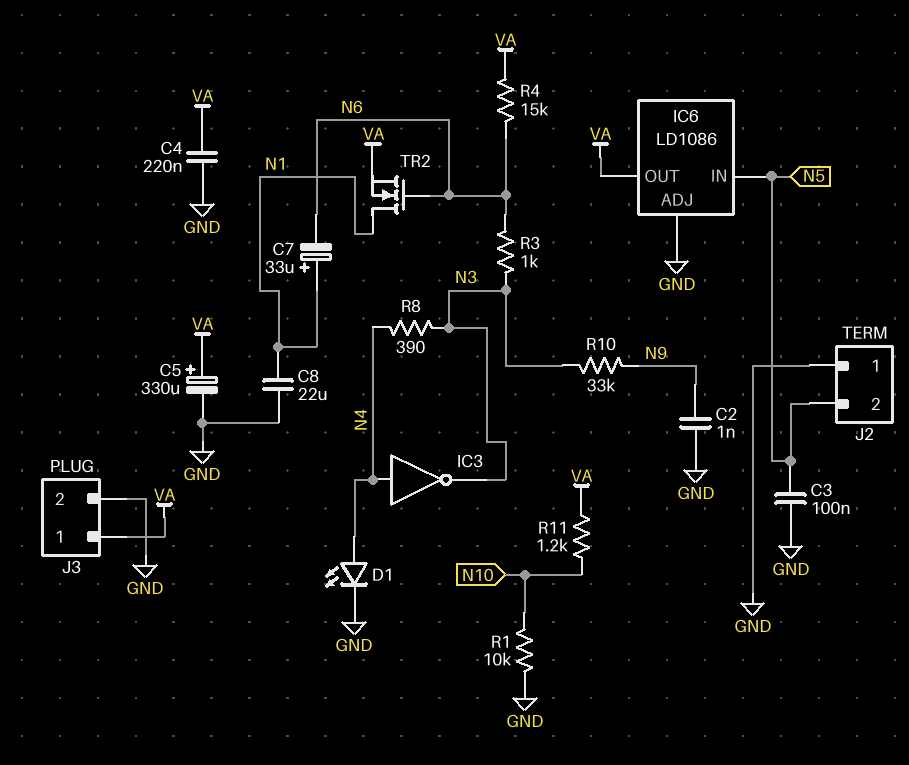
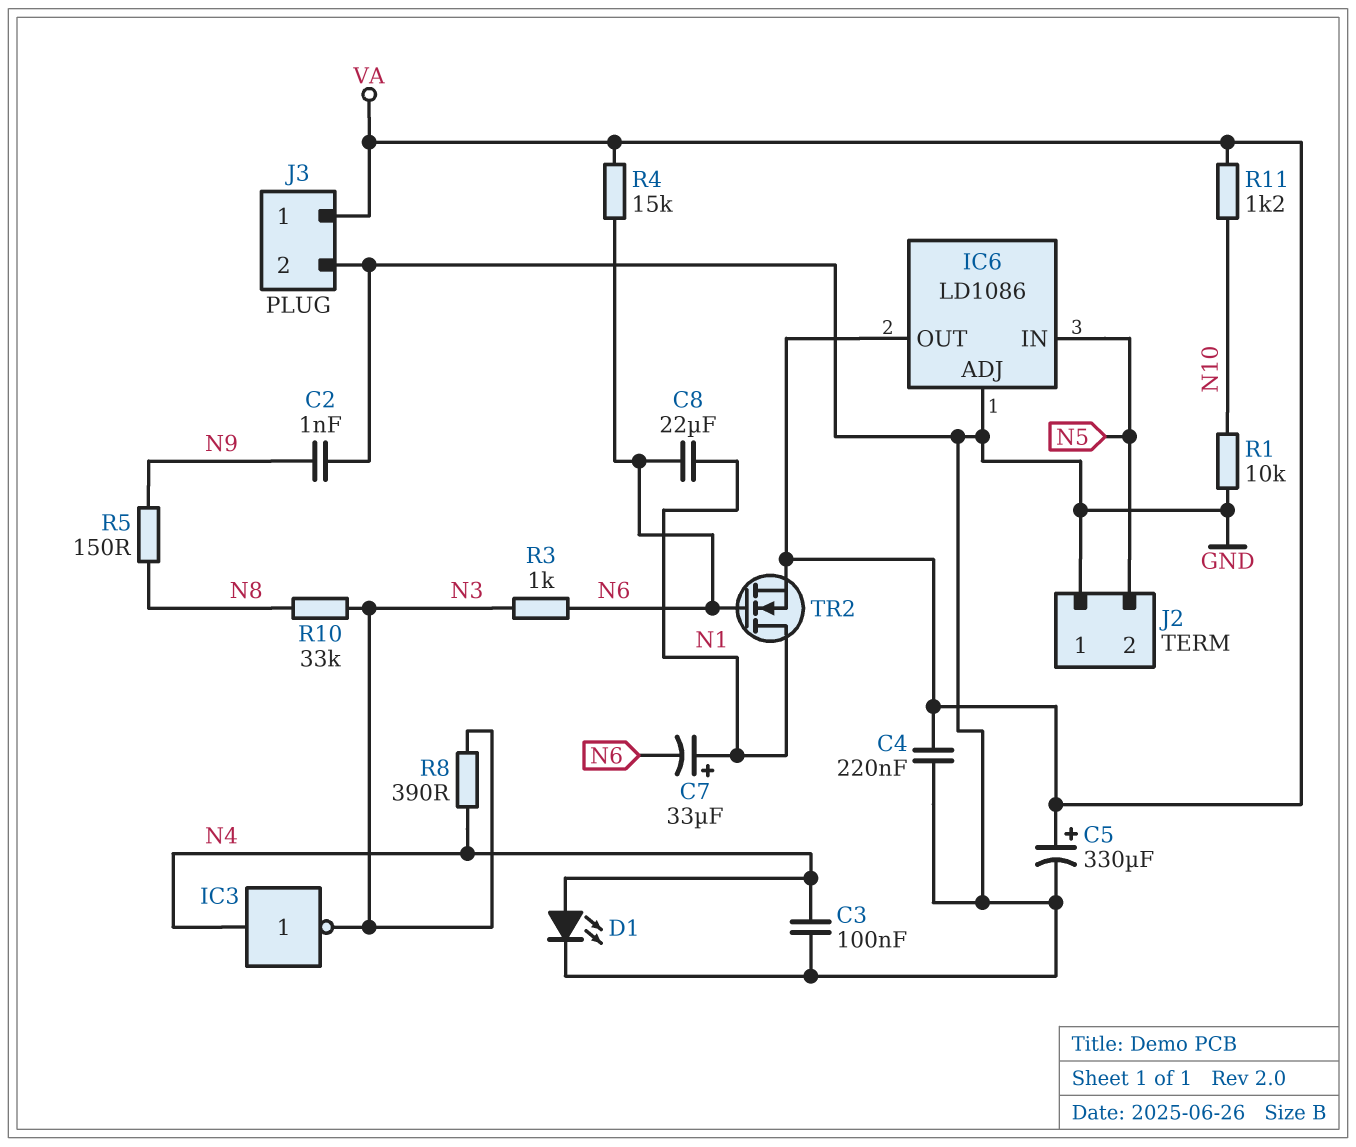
C3: 100nF (GND, N5) -> 100nF (GND, N4)
C8: 22uF (GND, N1) -> 22uF (N1, N6)
R5: none -> 150 (N8, N9)
R10: 33k (N3, N9) -> 33k (N3, N8)

